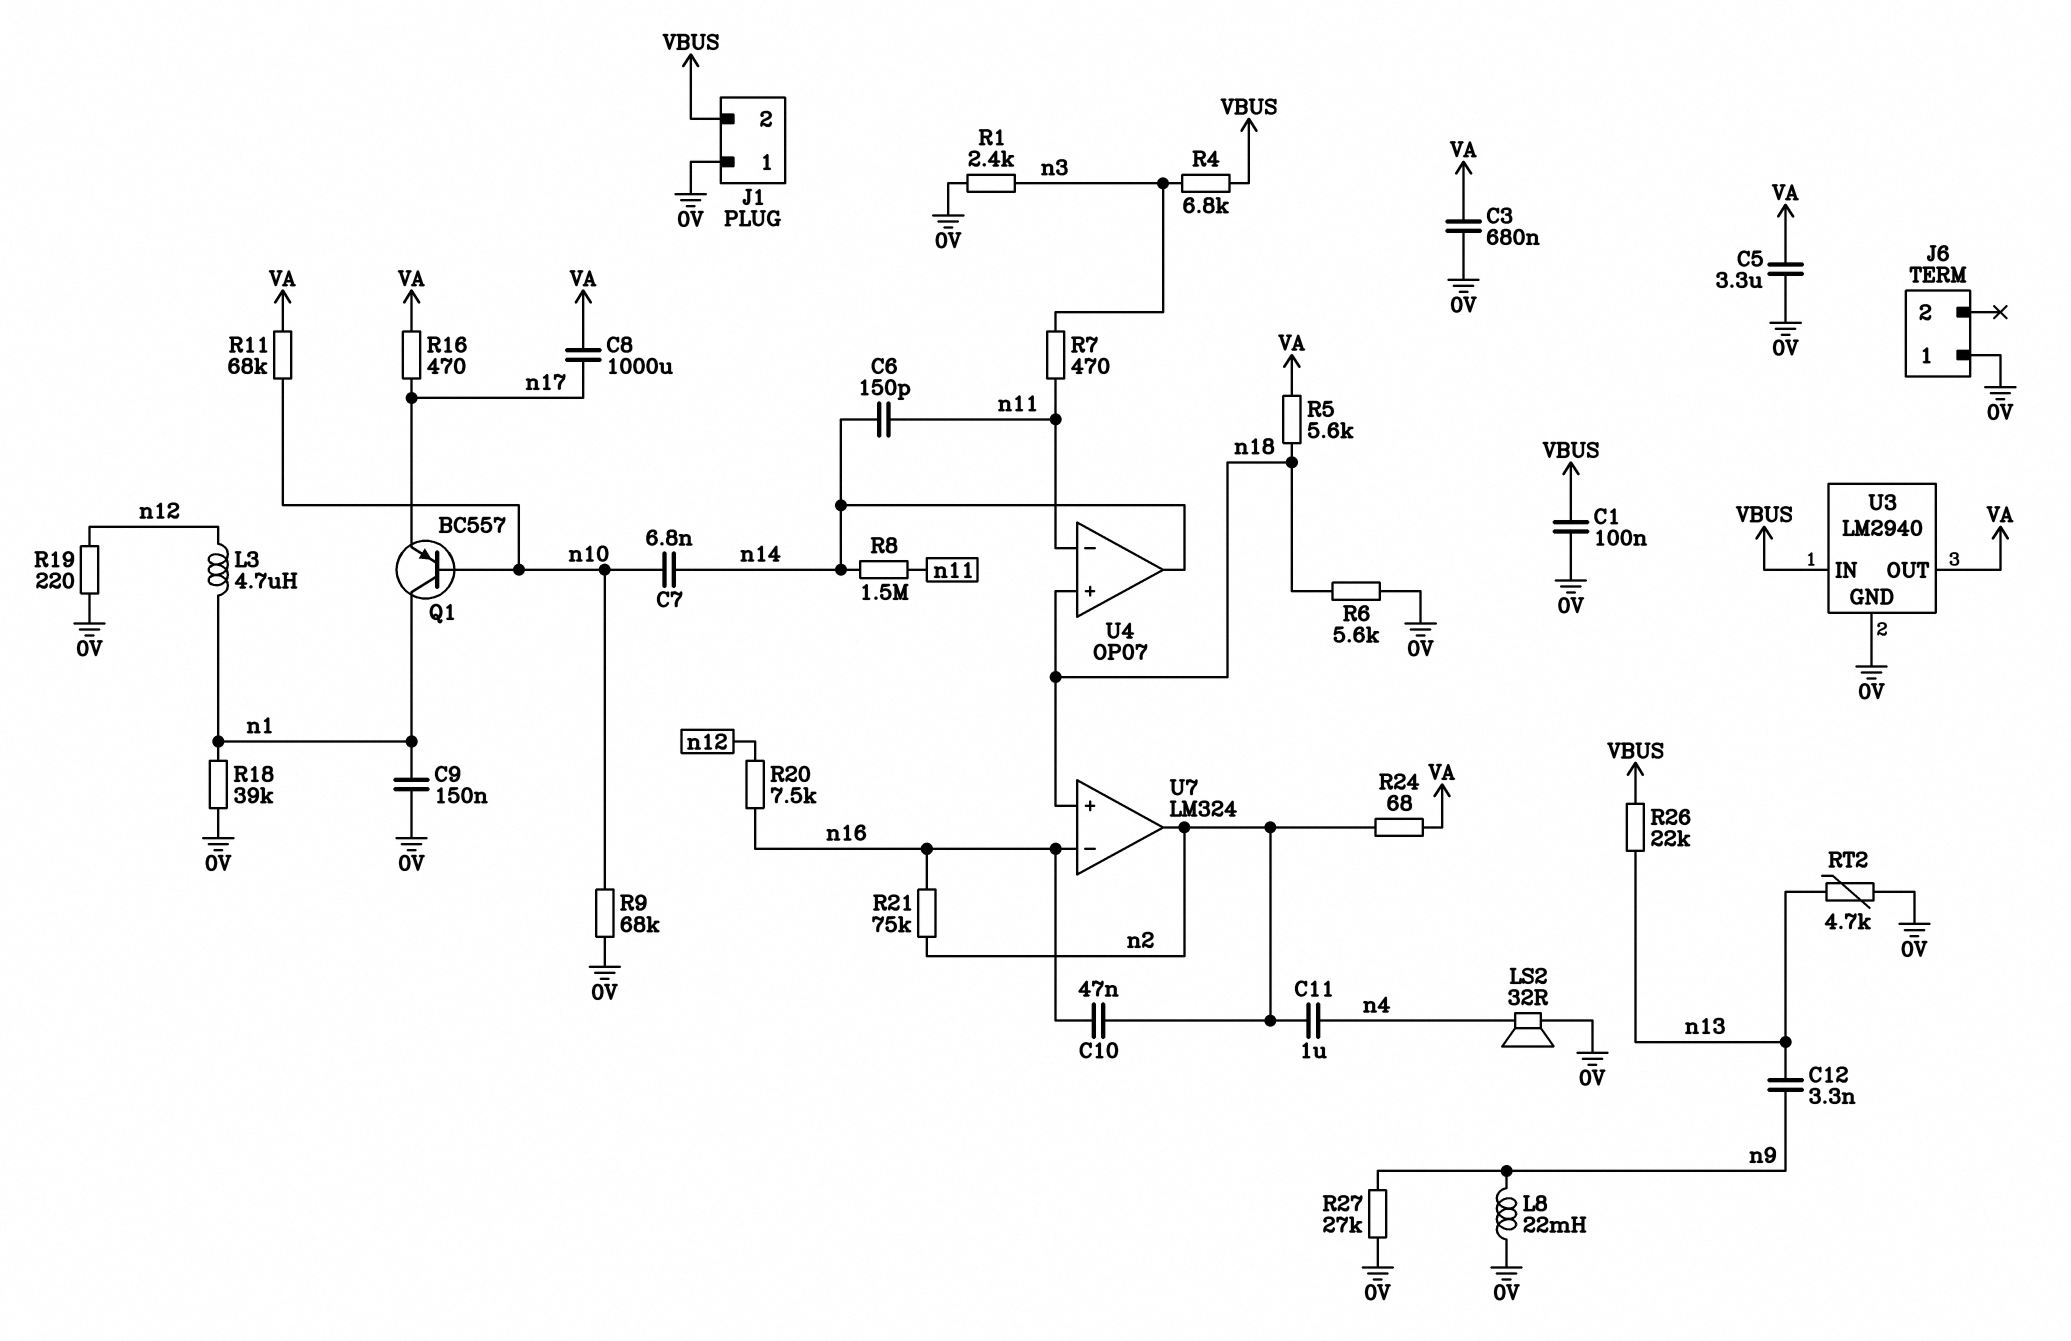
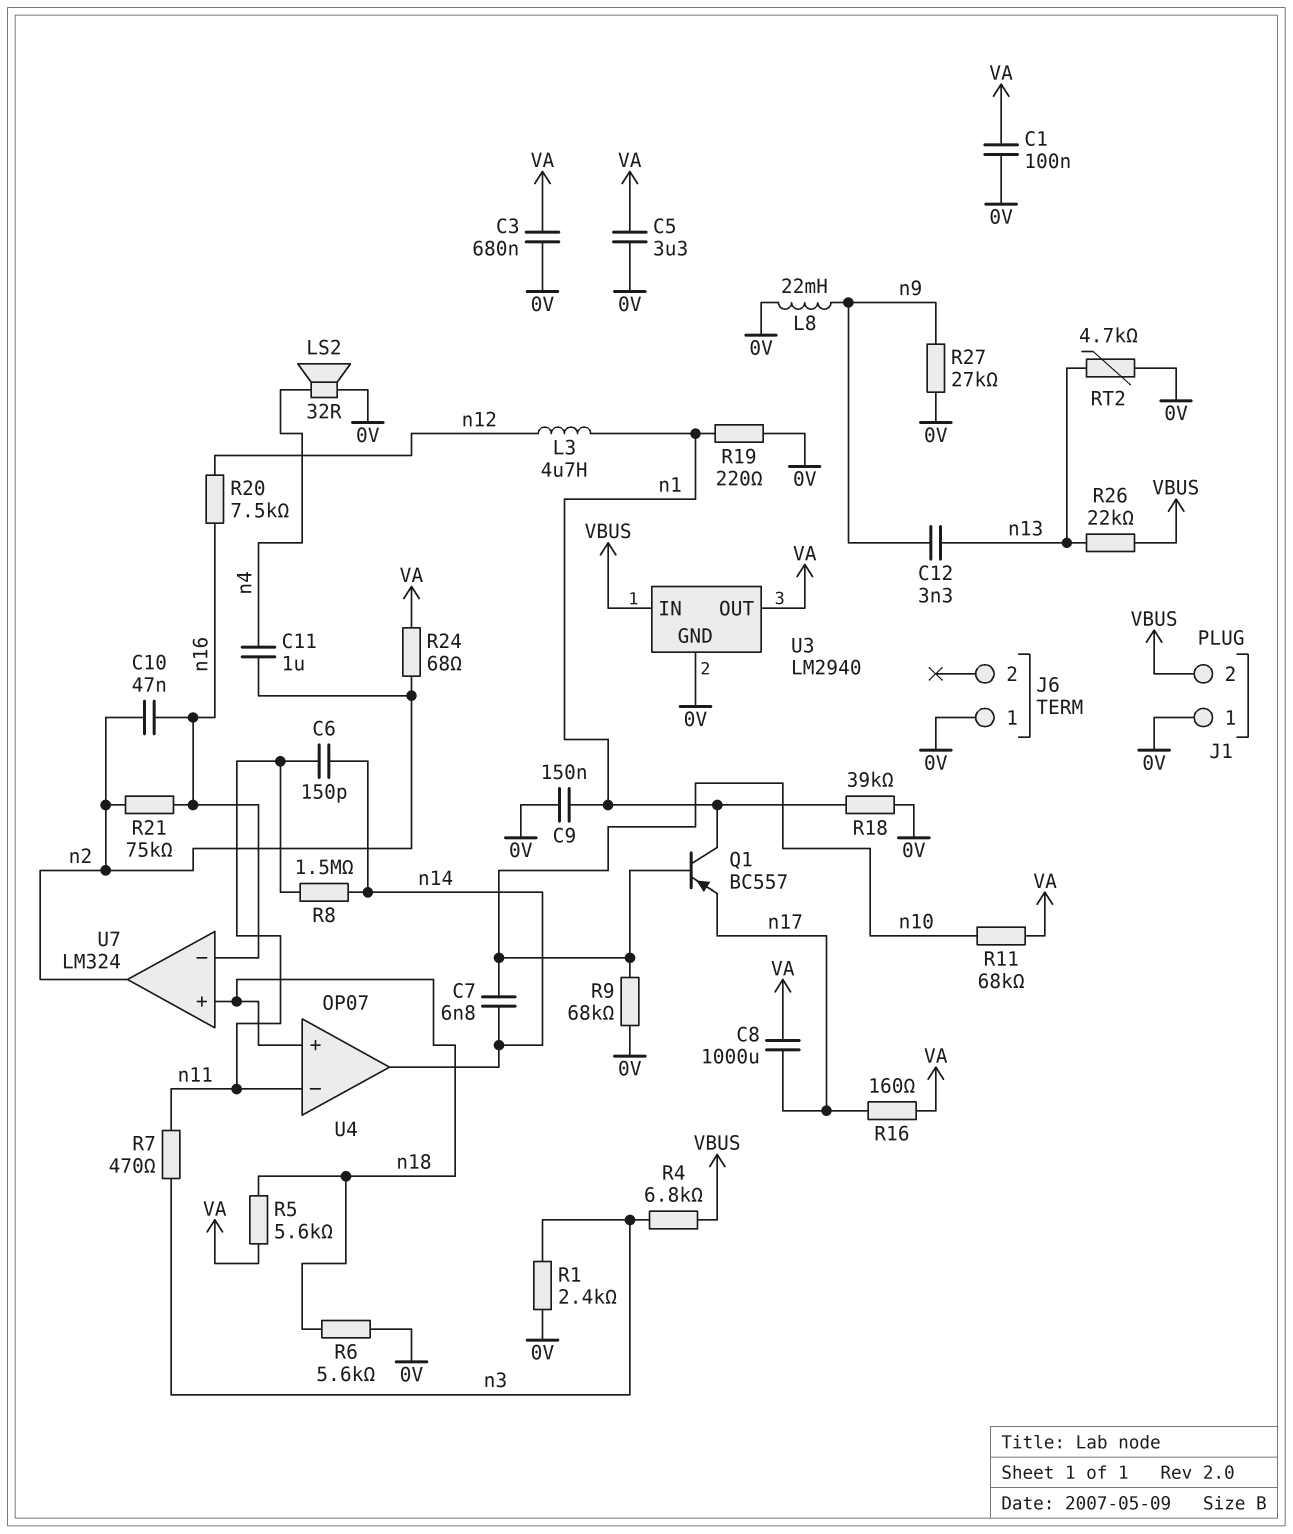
C1: 100nF (0V, VBUS) -> 100nF (0V, VA)
R16: 470 (VA, n17) -> 160 (VA, n17)
R19: 220 (0V, n12) -> 220 (0V, n1)

